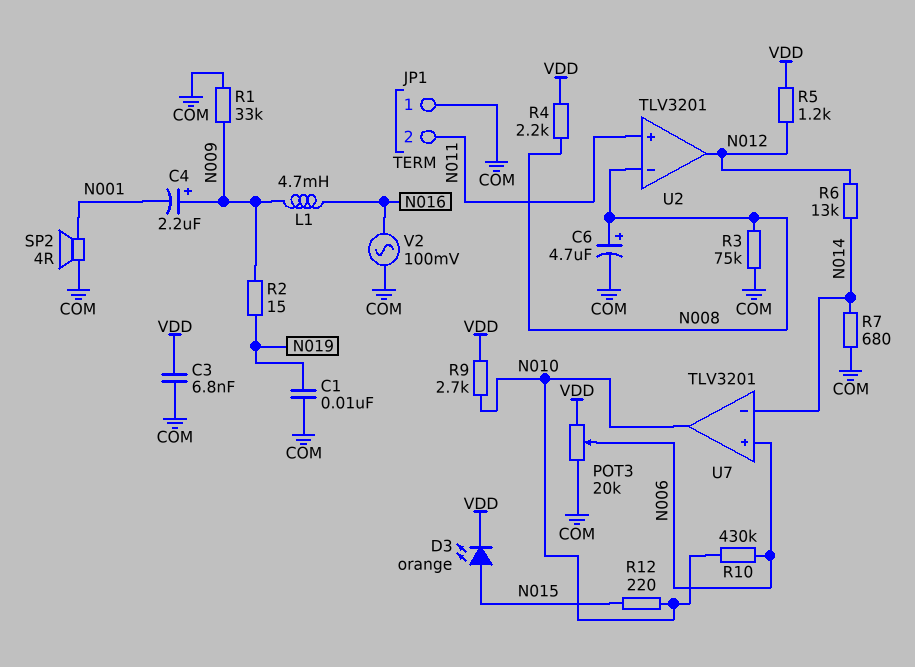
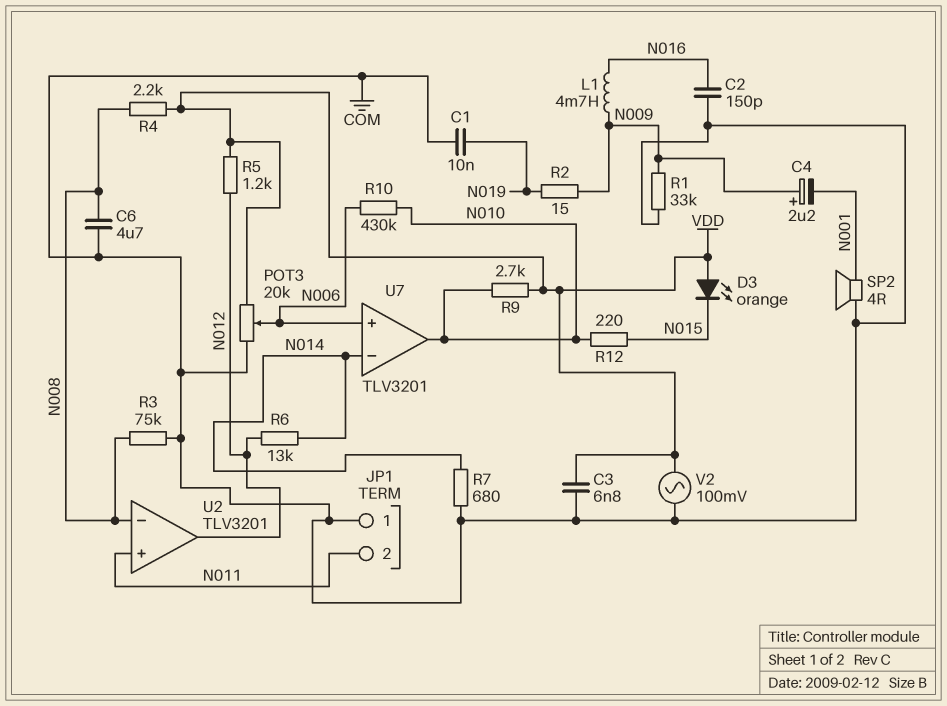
C2: none -> 150pF (COM, N016)
C6: 4.7uF (plus N008, minus COM) -> 4.7uF (COM, N008)
D3: LED orange (A N015, K VDD) -> LED orange (A VDD, K N015)
V2: AC 100mV (COM, N016) -> AC 100mV (COM, VDD)

